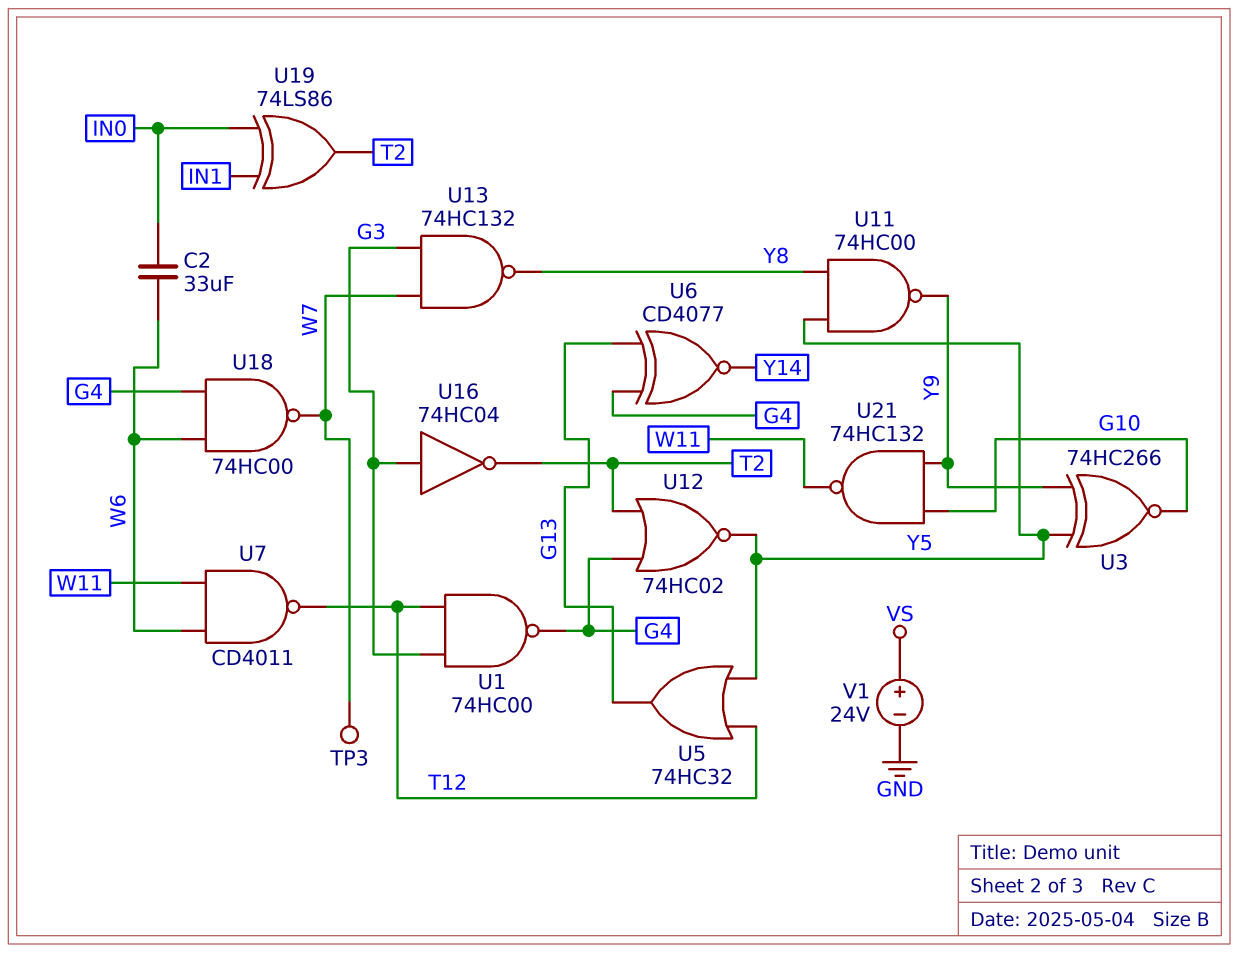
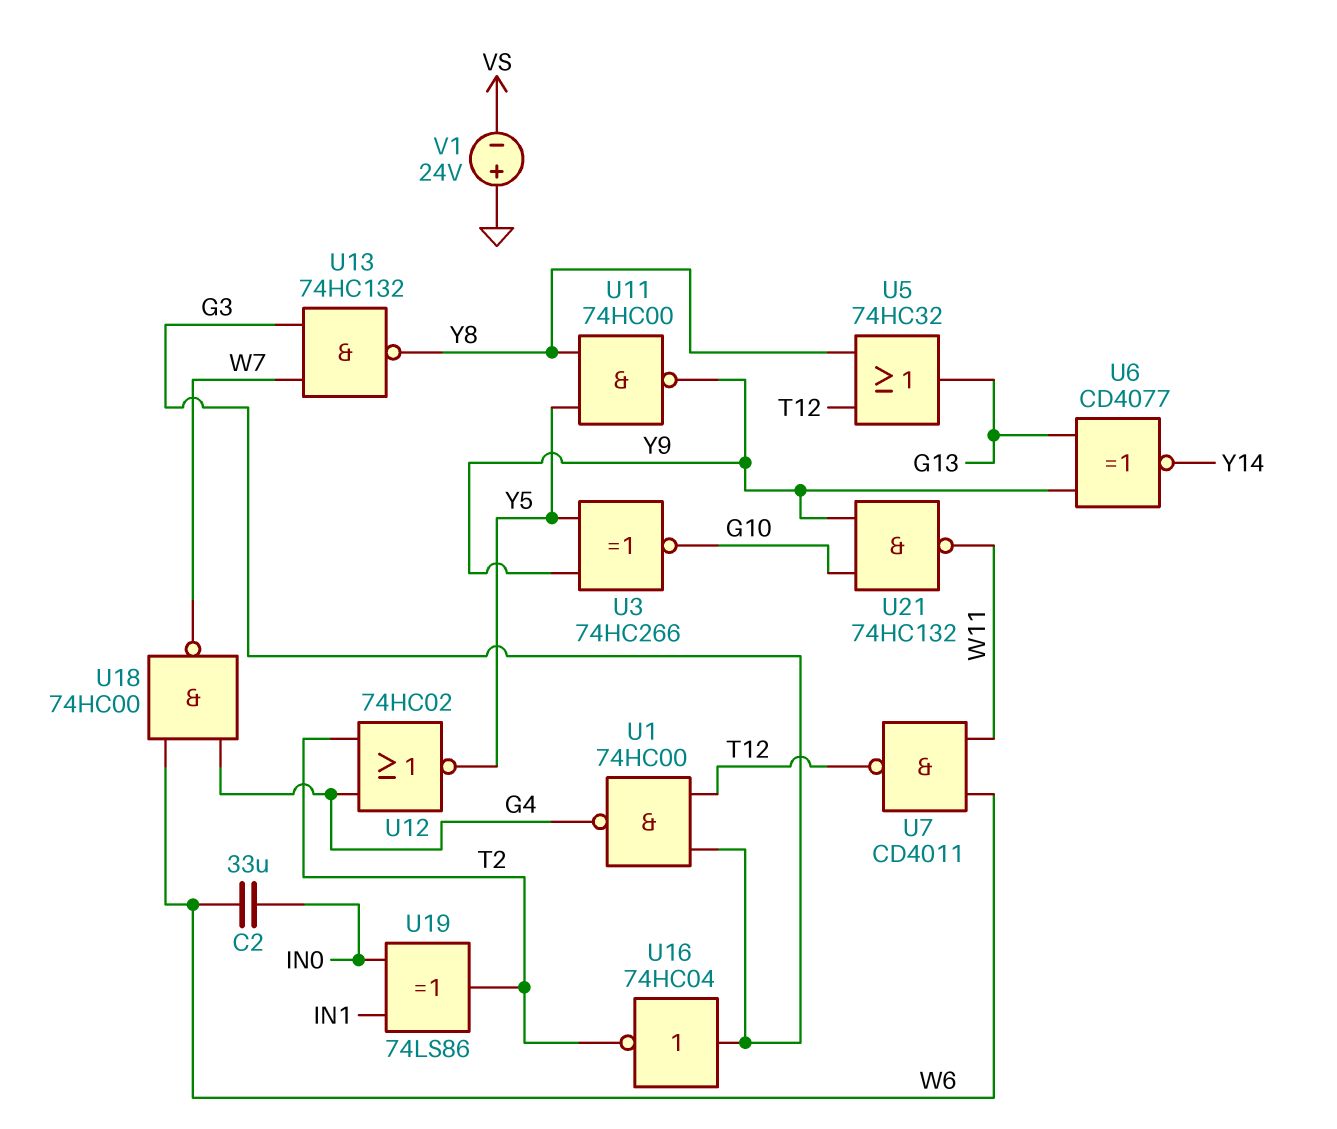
TP3: test point (W7) -> none
U5: OR 74HC32 (in T12, in Y5, out G13) -> OR 74HC32 (in T12, in Y8, out G13)
U6: XNOR CD4077 (in G4, in G13, out Y14) -> XNOR CD4077 (in G13, in Y9, out Y14)
V1: 24V (plus VS, minus GND) -> 24V (plus GND, minus VS)

